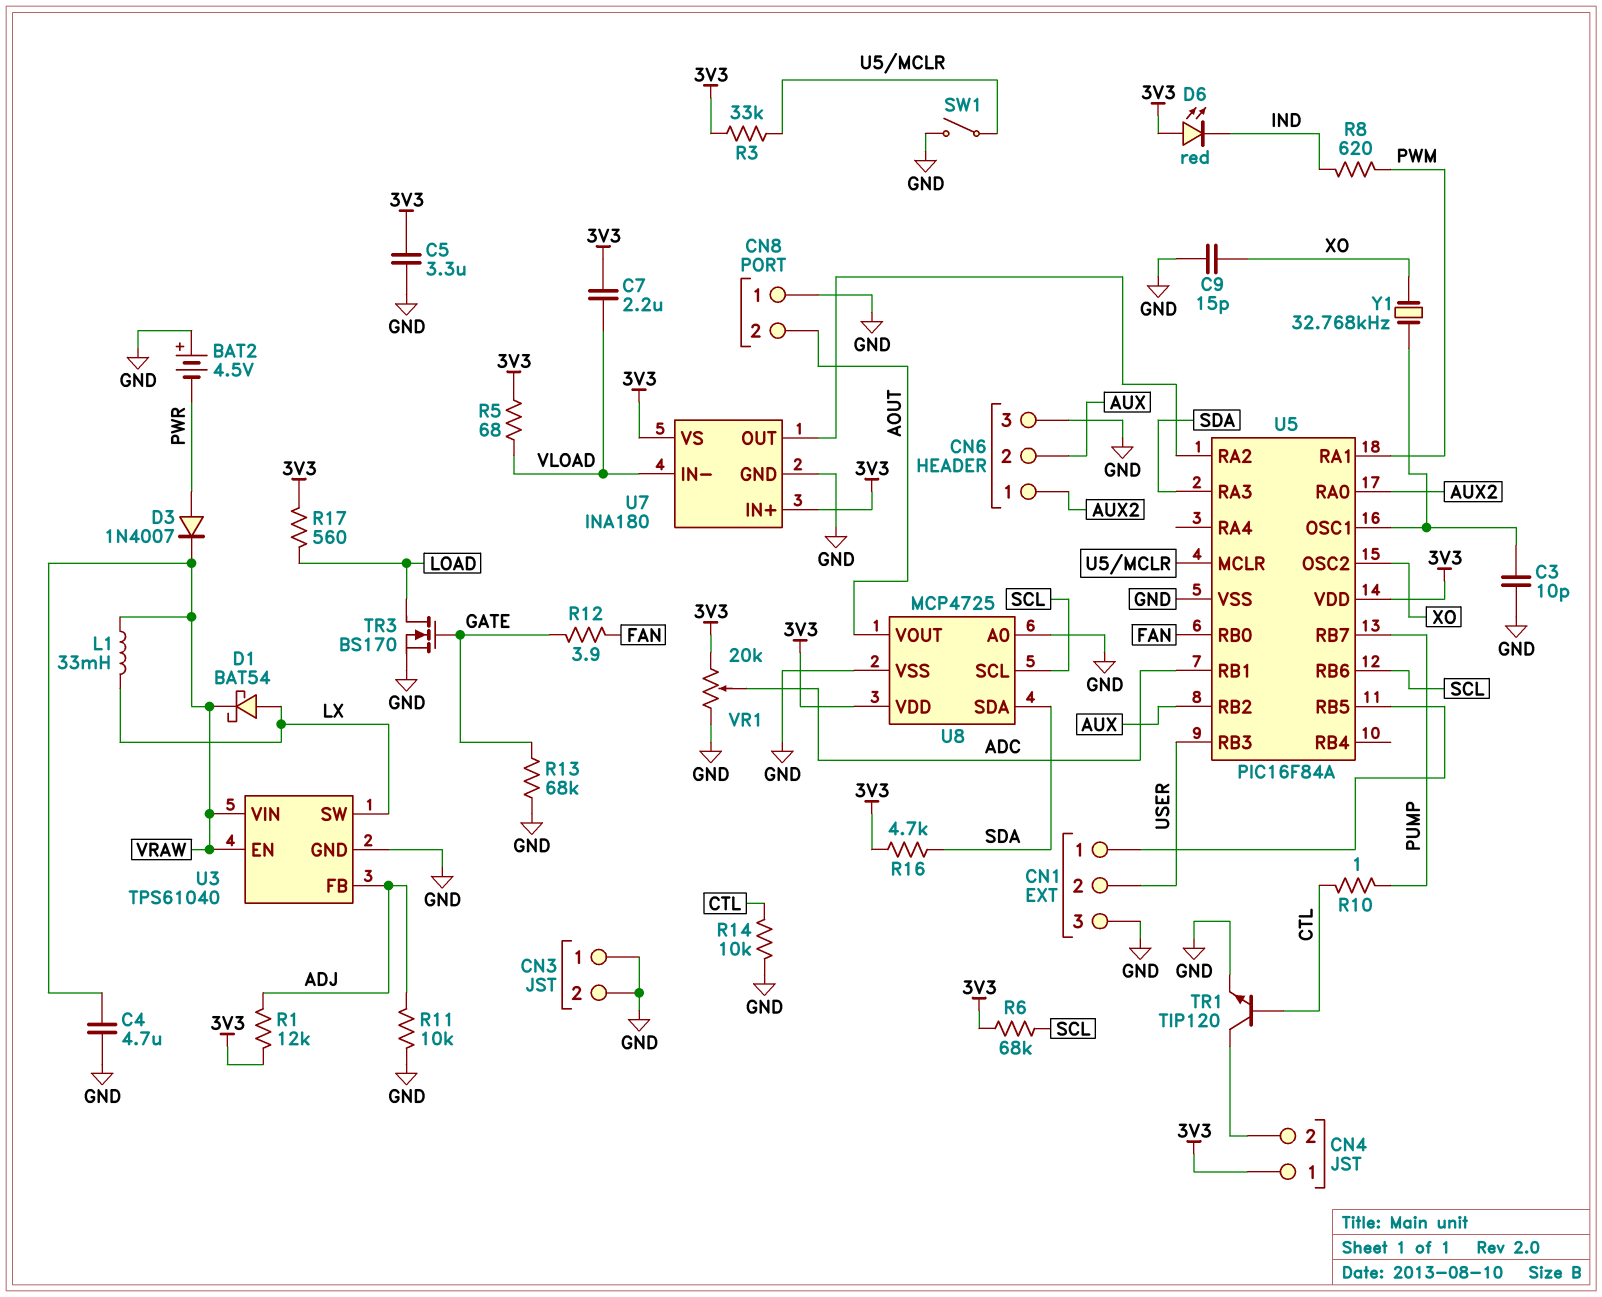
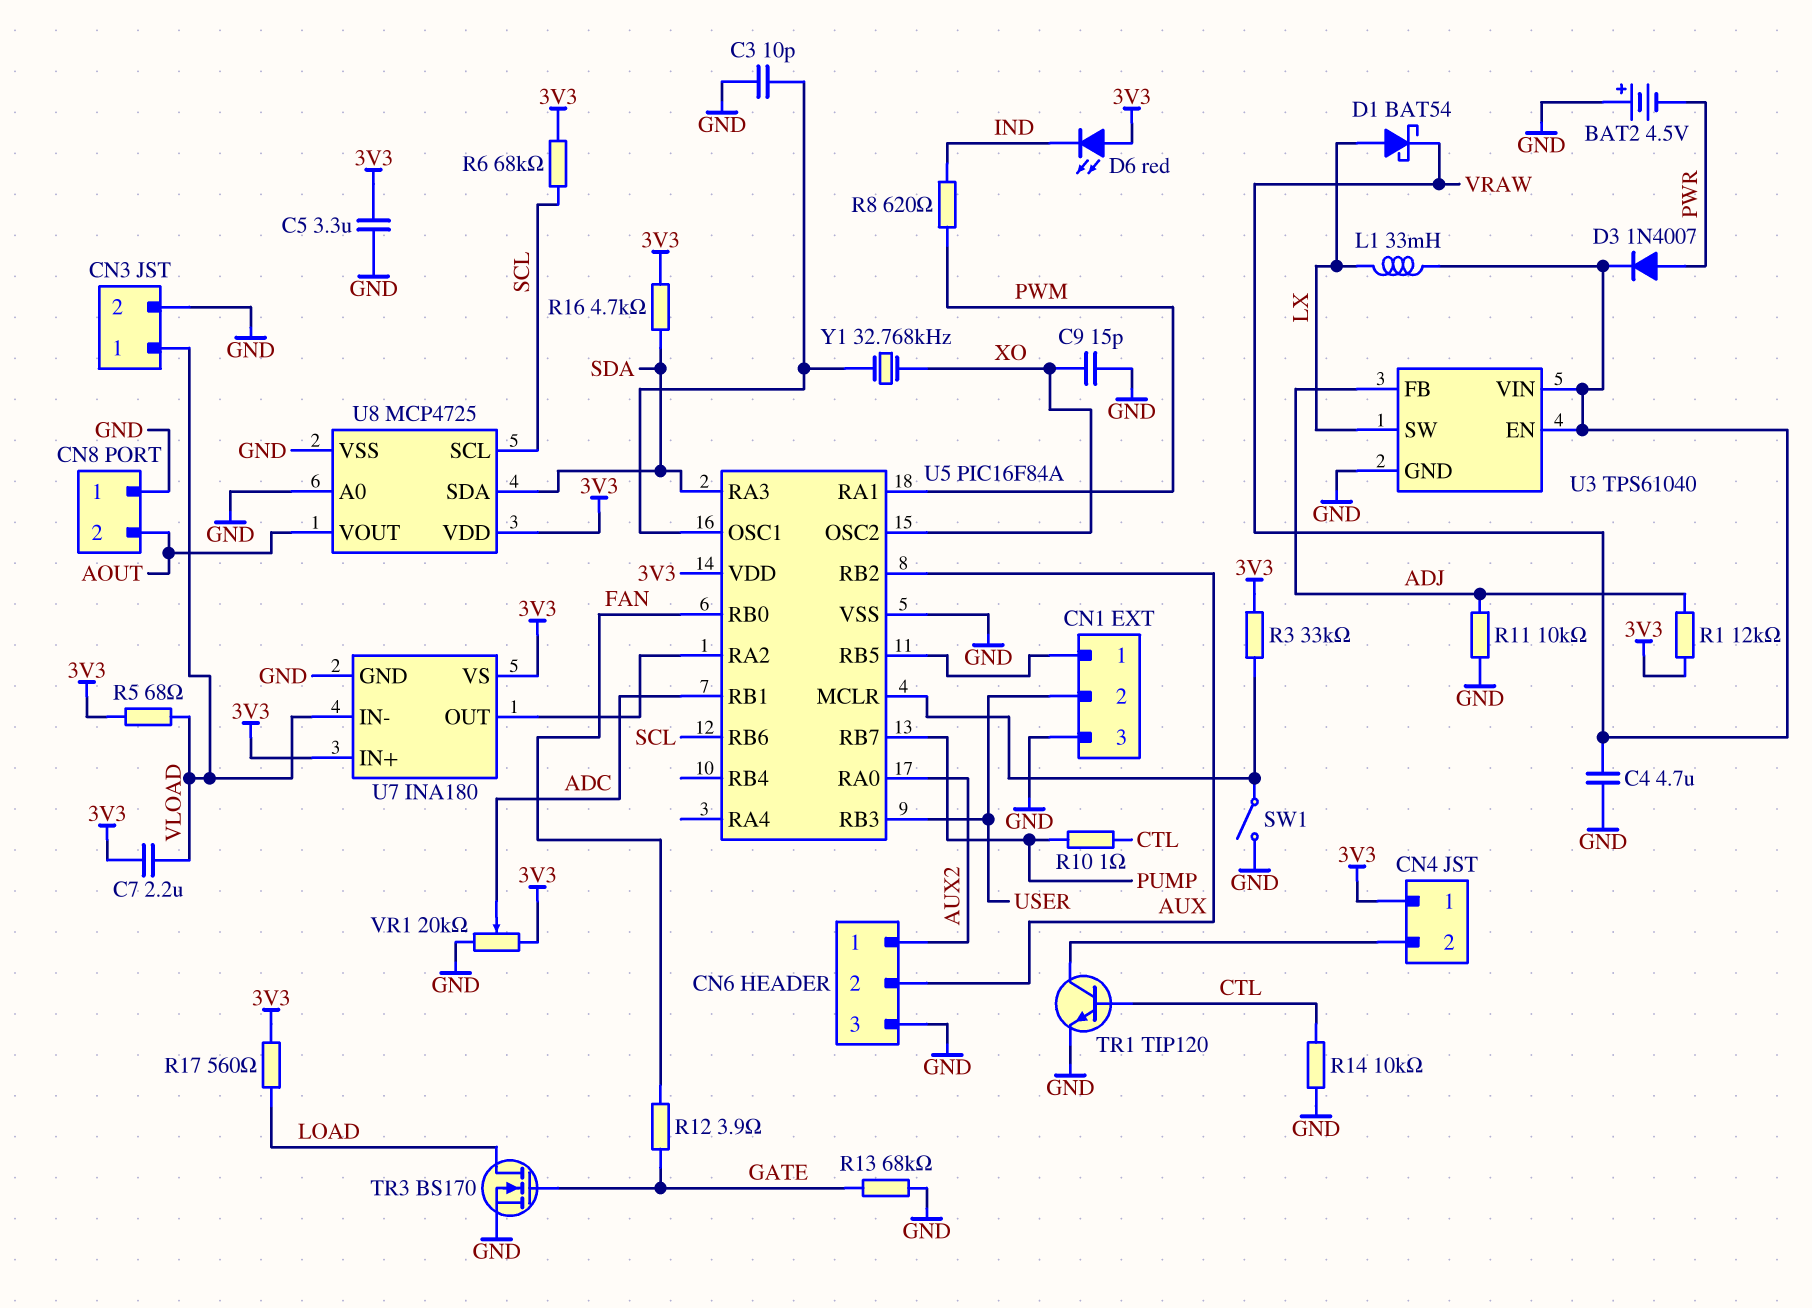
CN3 pin 1: GND -> VLOAD

